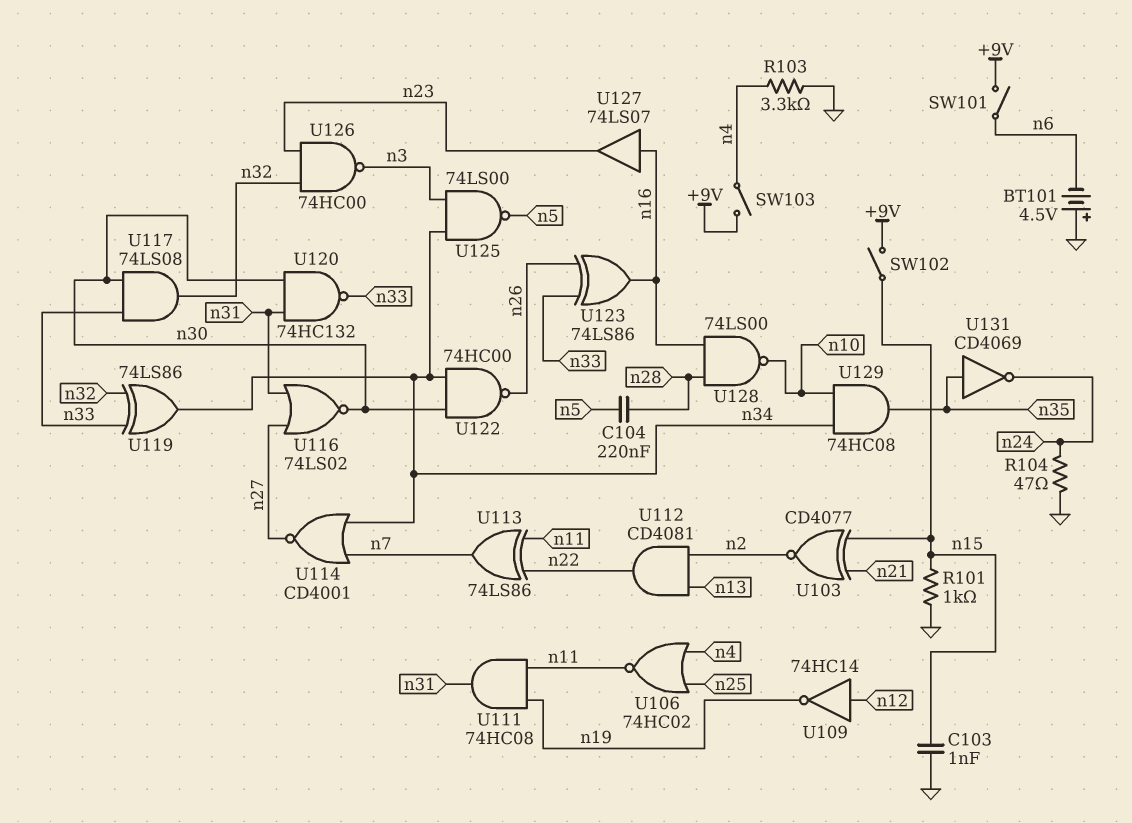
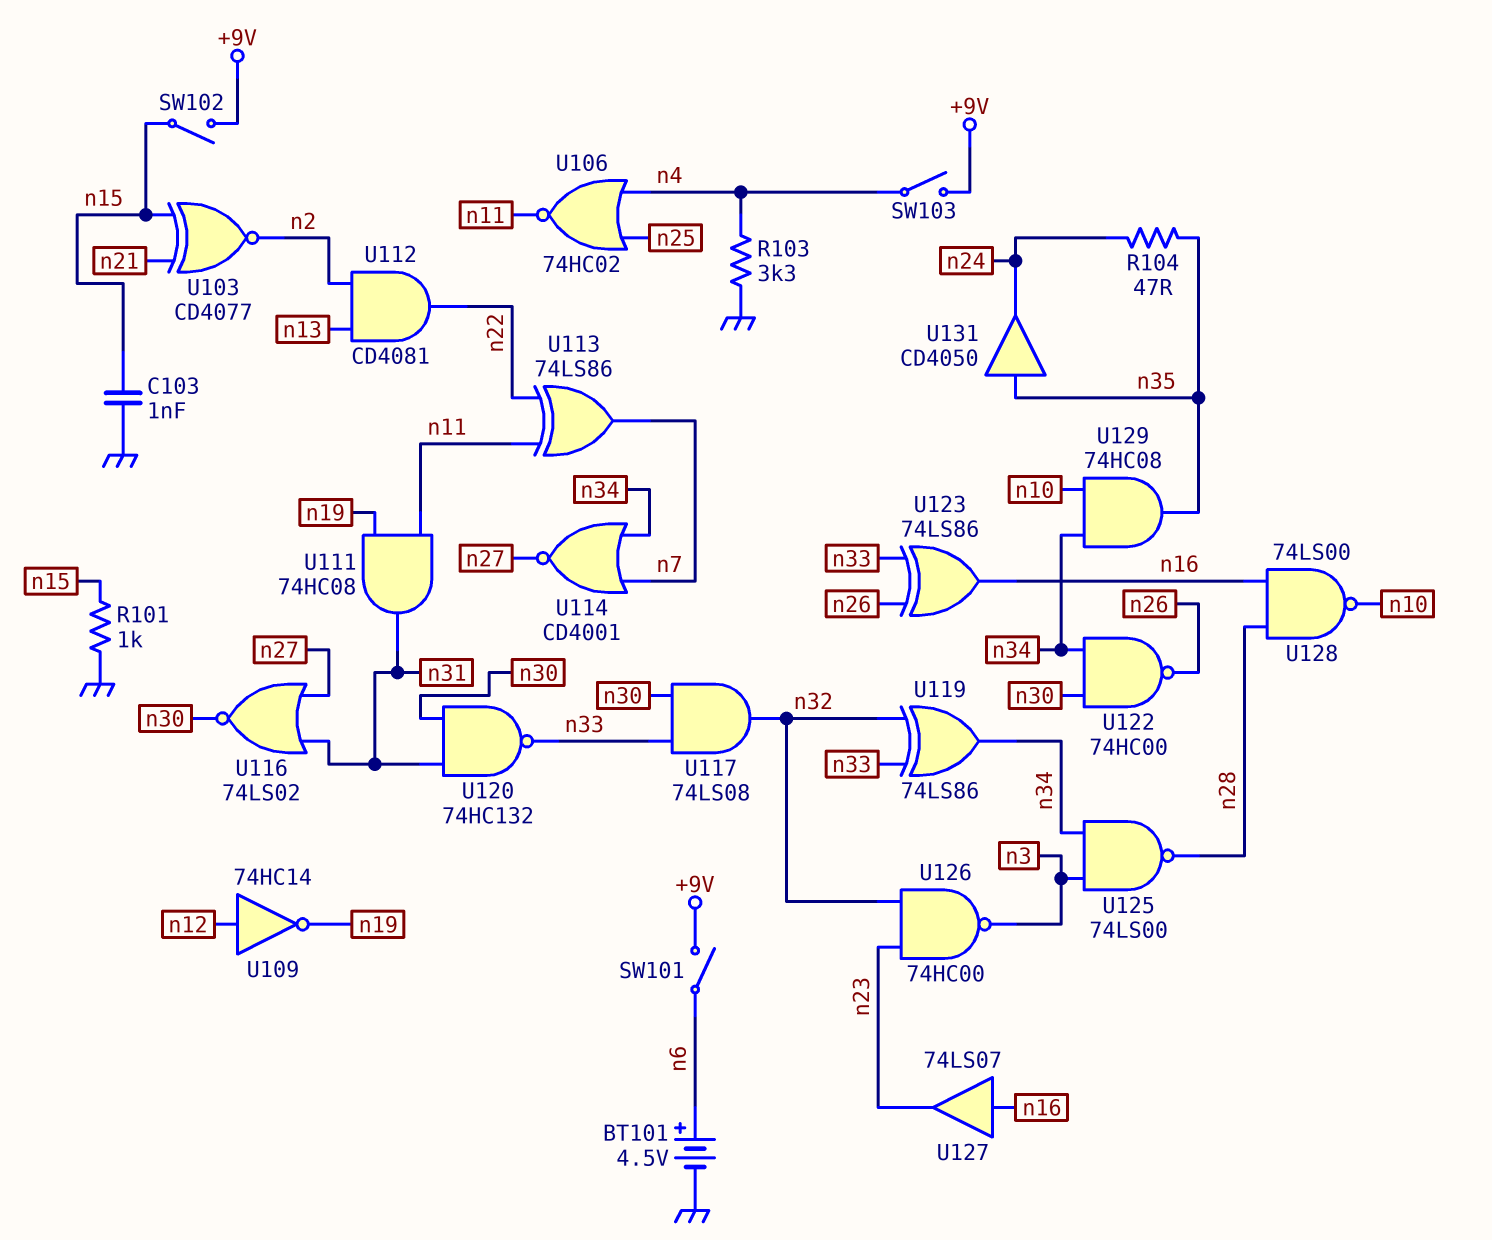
BT101: 4.5V (plus GND, minus n6) -> 4.5V (plus n6, minus GND)
C104: 220nF (n5, n28) -> none
R104: 47 (GND, n24) -> 47 (n24, n35)
U125: NAND 74LS00 (in n3, in n34, out n5) -> NAND 74LS00 (in n3, in n34, out n28)
U131: NOT CD4069 (in n35, out n24) -> buffer CD4050 (in n35, out n24)

